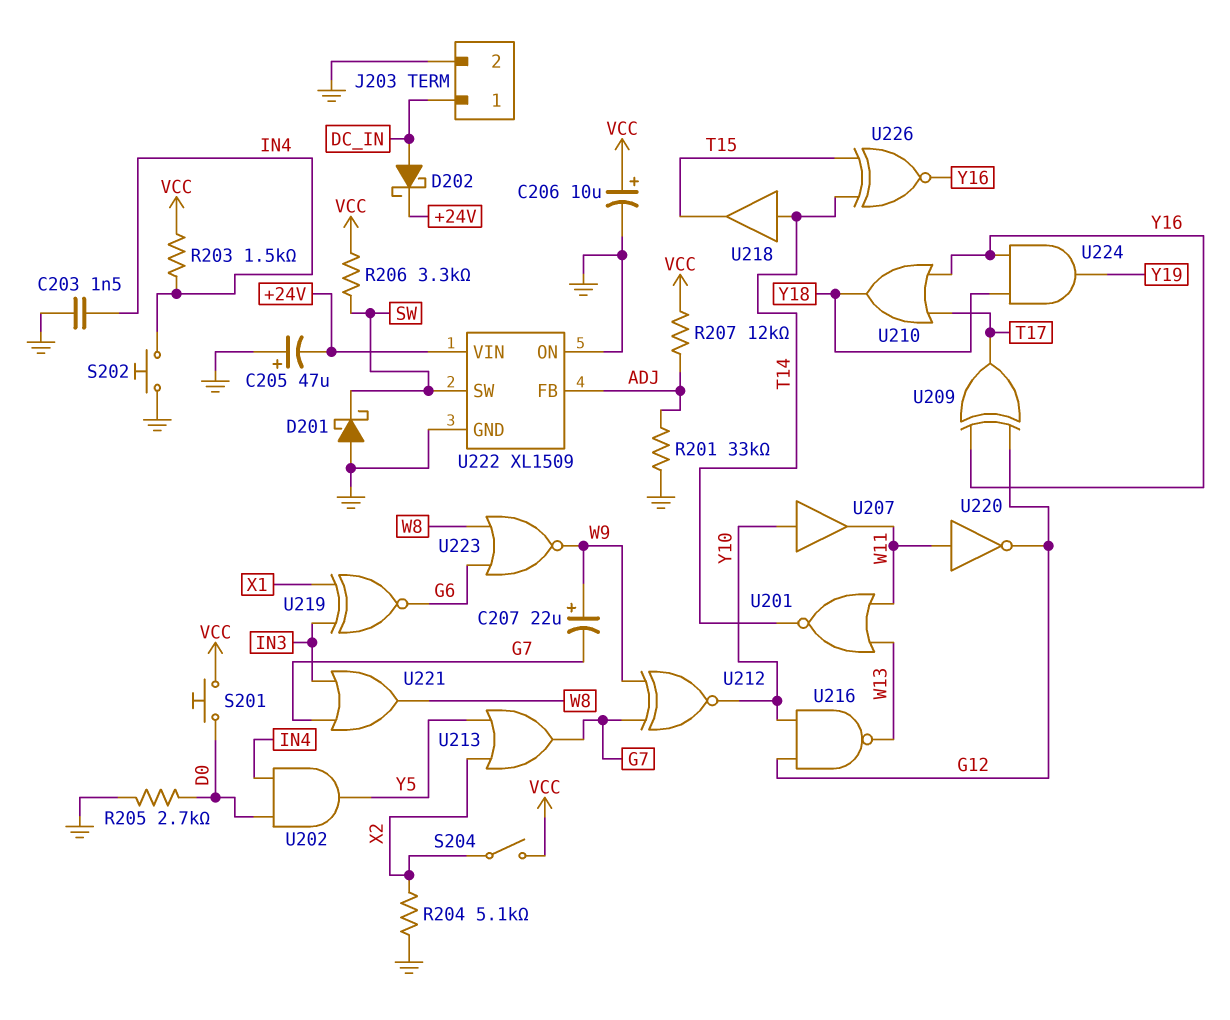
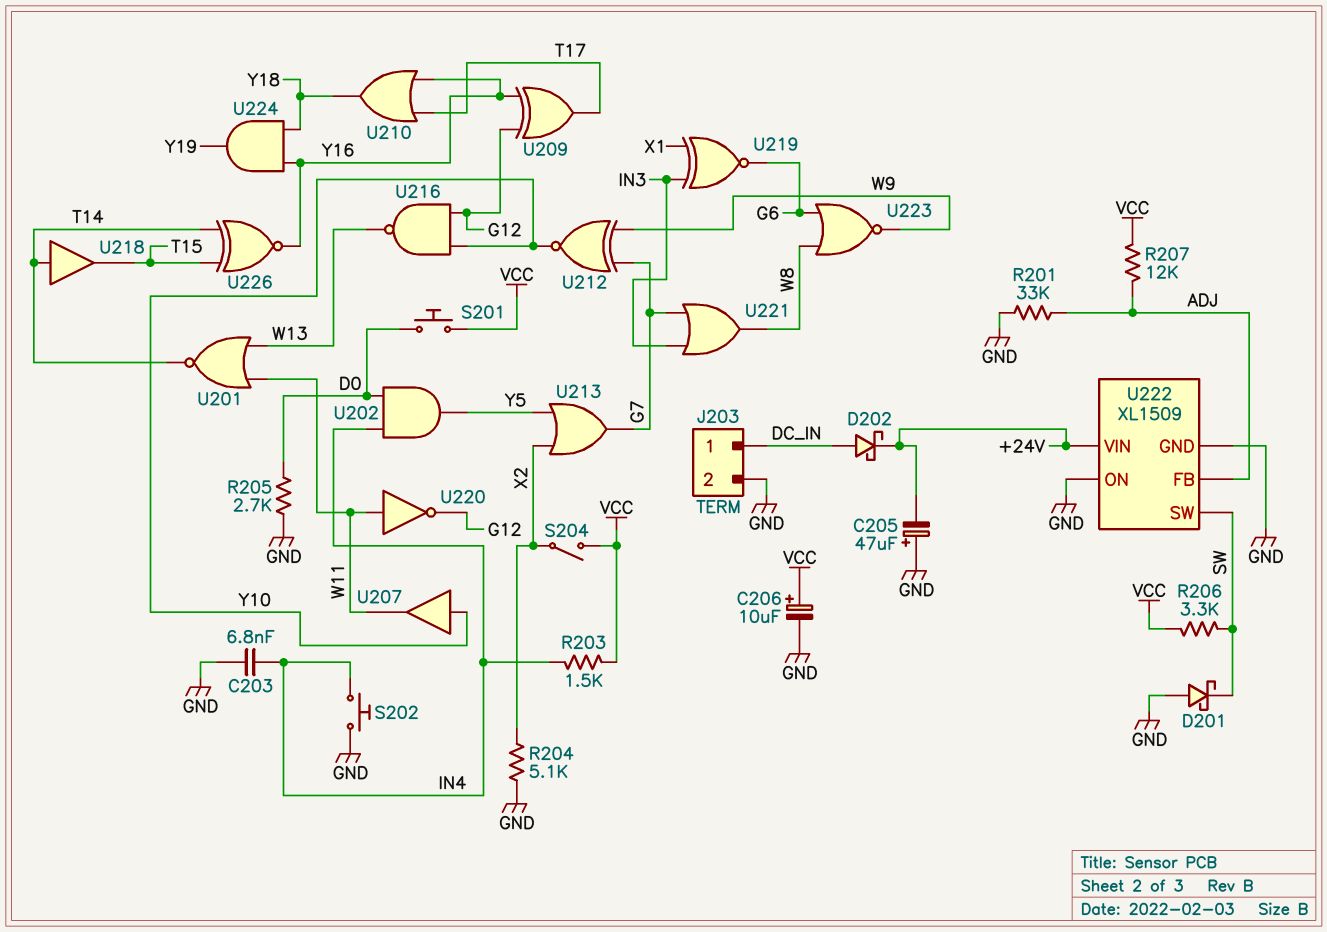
C203: 1.5nF (GND, IN4) -> 6.8nF (GND, IN4)
C207: 22uF (plus W9, minus G7) -> none

